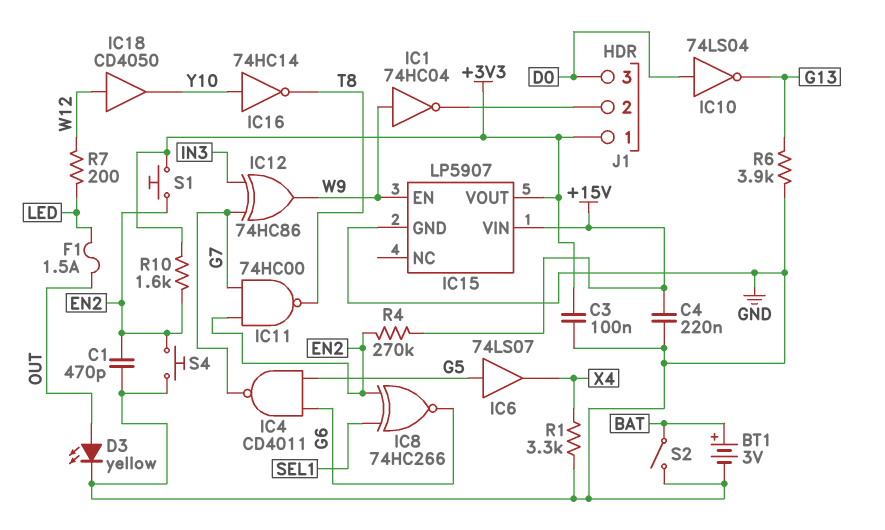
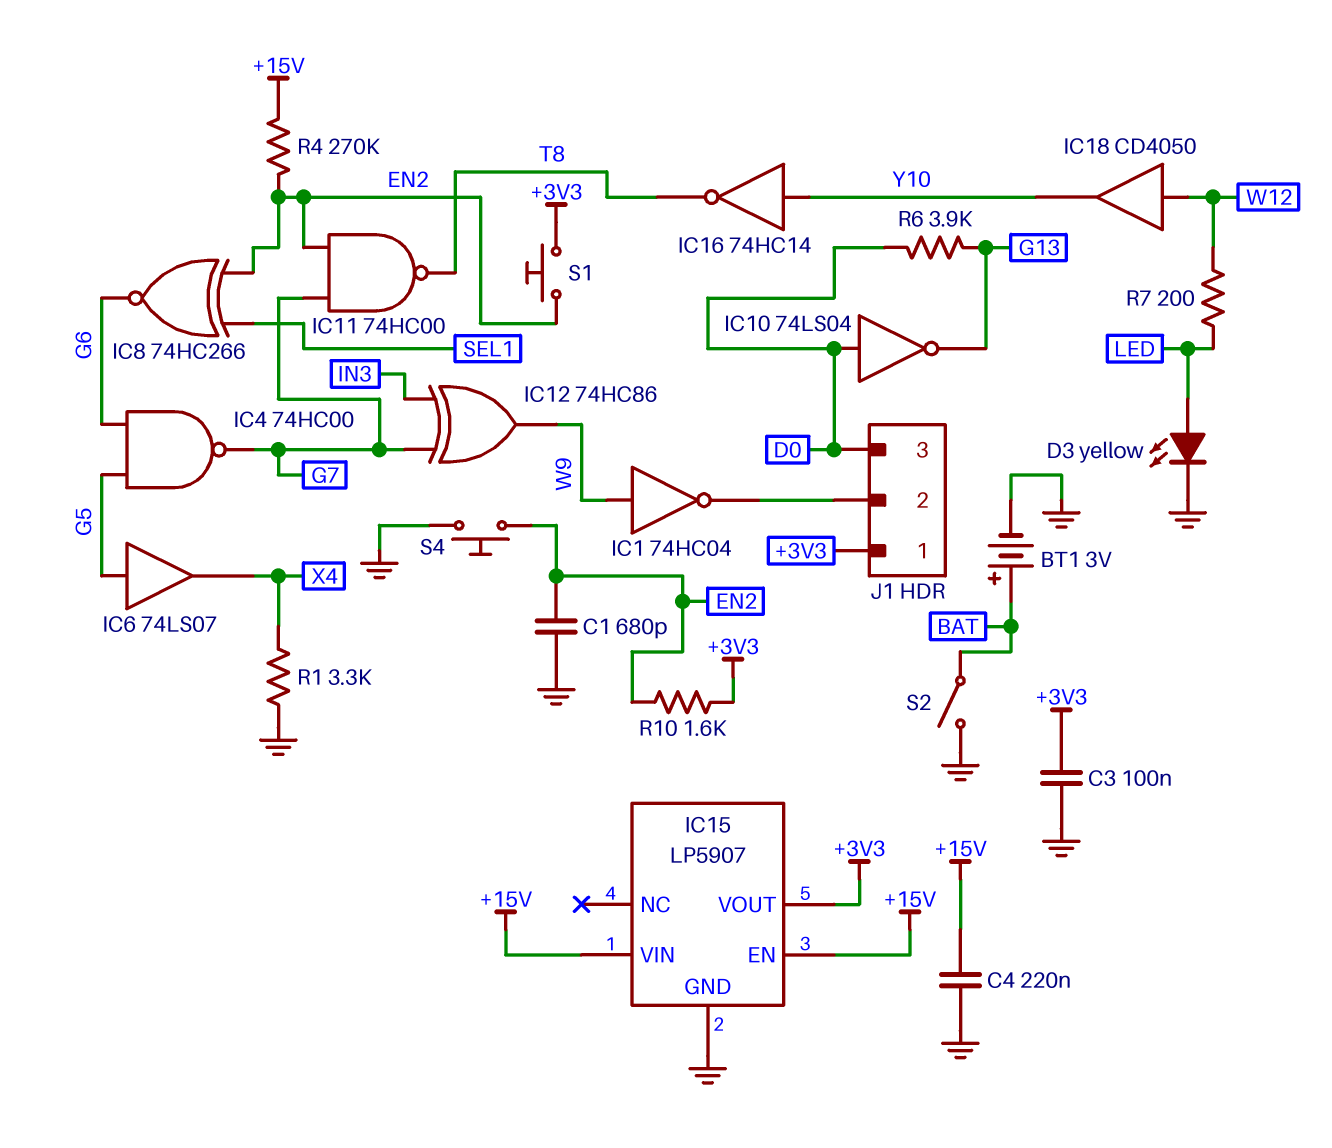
C1: 470pF (EN2, GND) -> 680pF (EN2, GND)
D3: LED yellow (A OUT, K GND) -> LED yellow (A LED, K GND)
F1: 1.5A (LED, OUT) -> none
IC4: NAND CD4011 (in G5, in G6, out G7) -> NAND 74HC00 (in G5, in G6, out G7)
IC15 pin EN: W9 -> +15V
R6: 3.9k (G13, GND) -> 3.9k (D0, G13)

